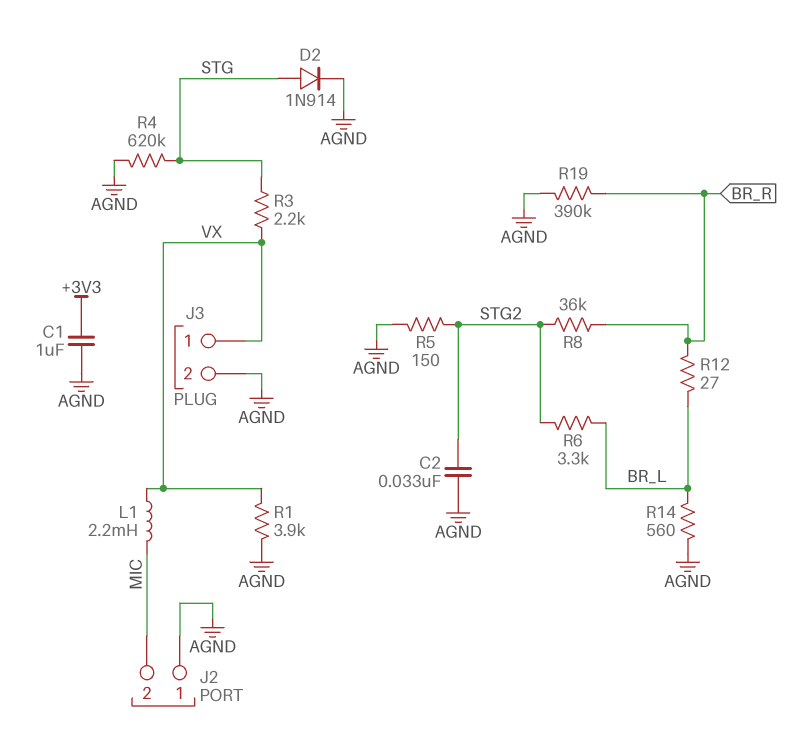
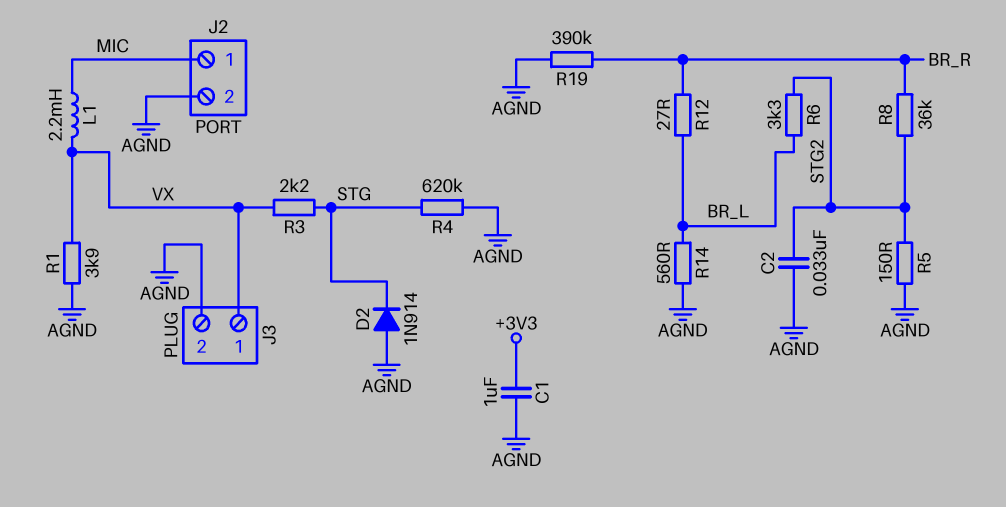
D2: diode 1N914 (A STG, K AGND) -> diode 1N914 (A AGND, K STG)
J2 pin 1: AGND -> MIC
J2 pin 2: MIC -> AGND

